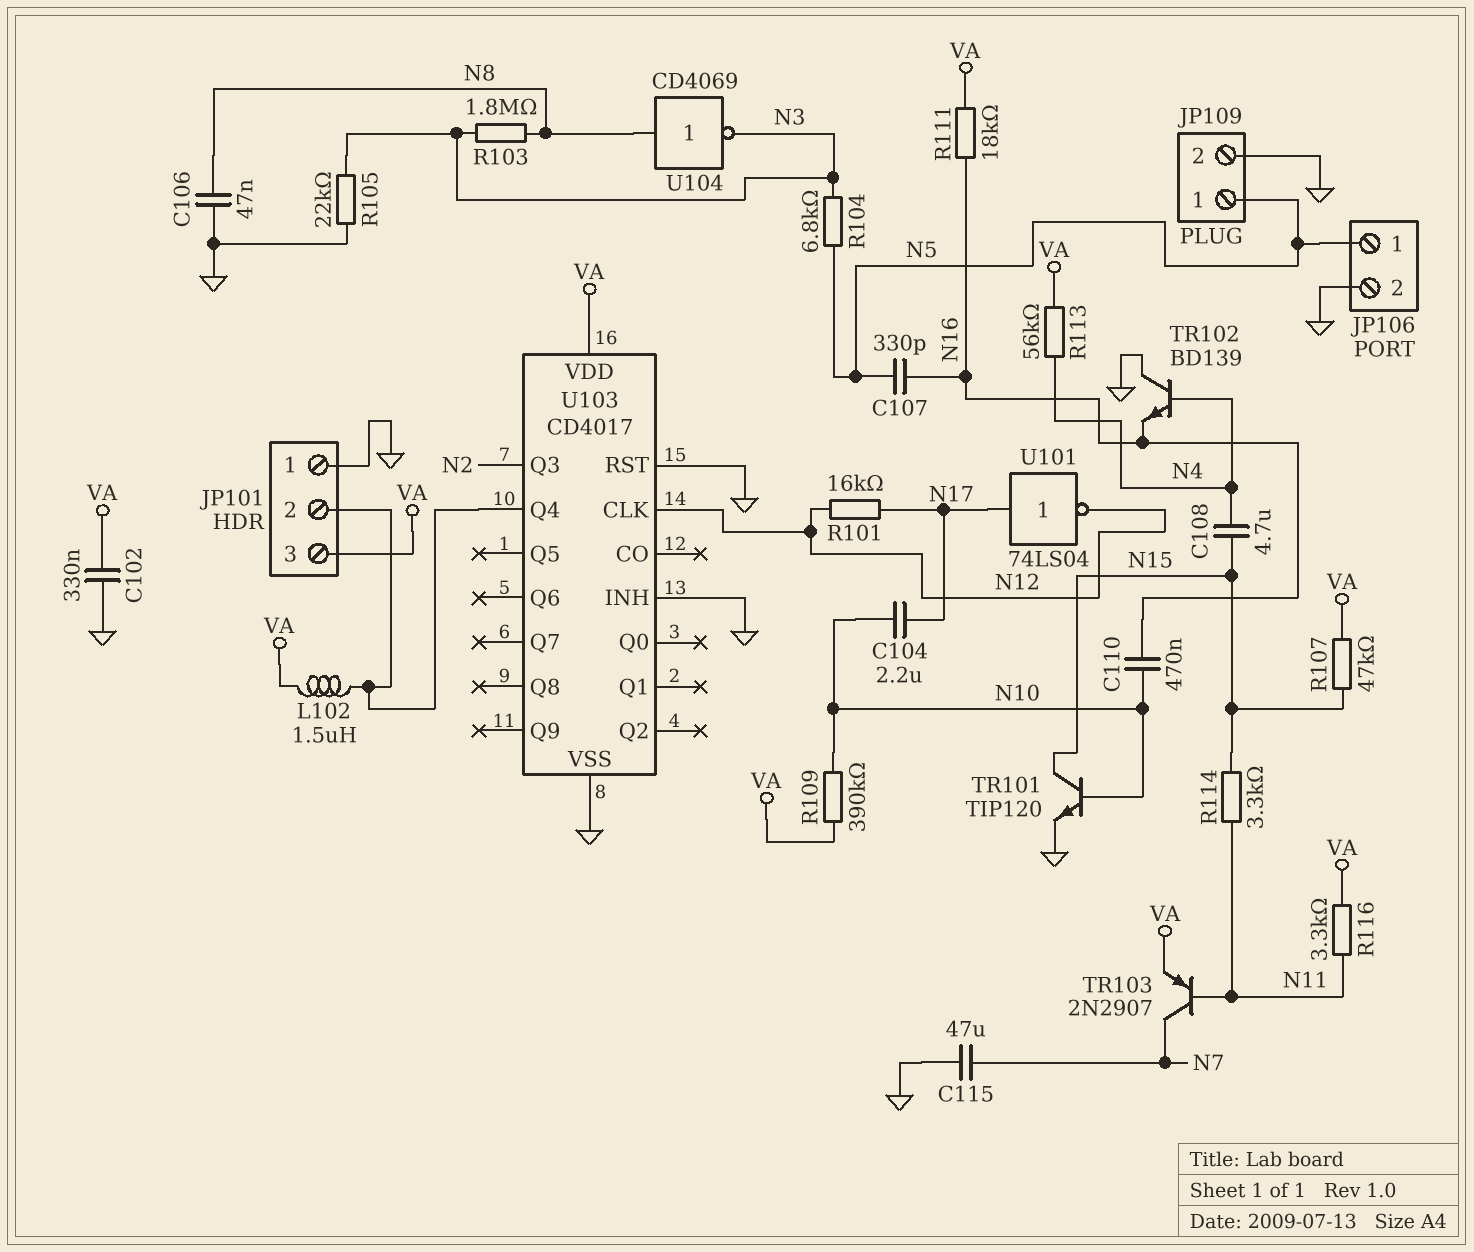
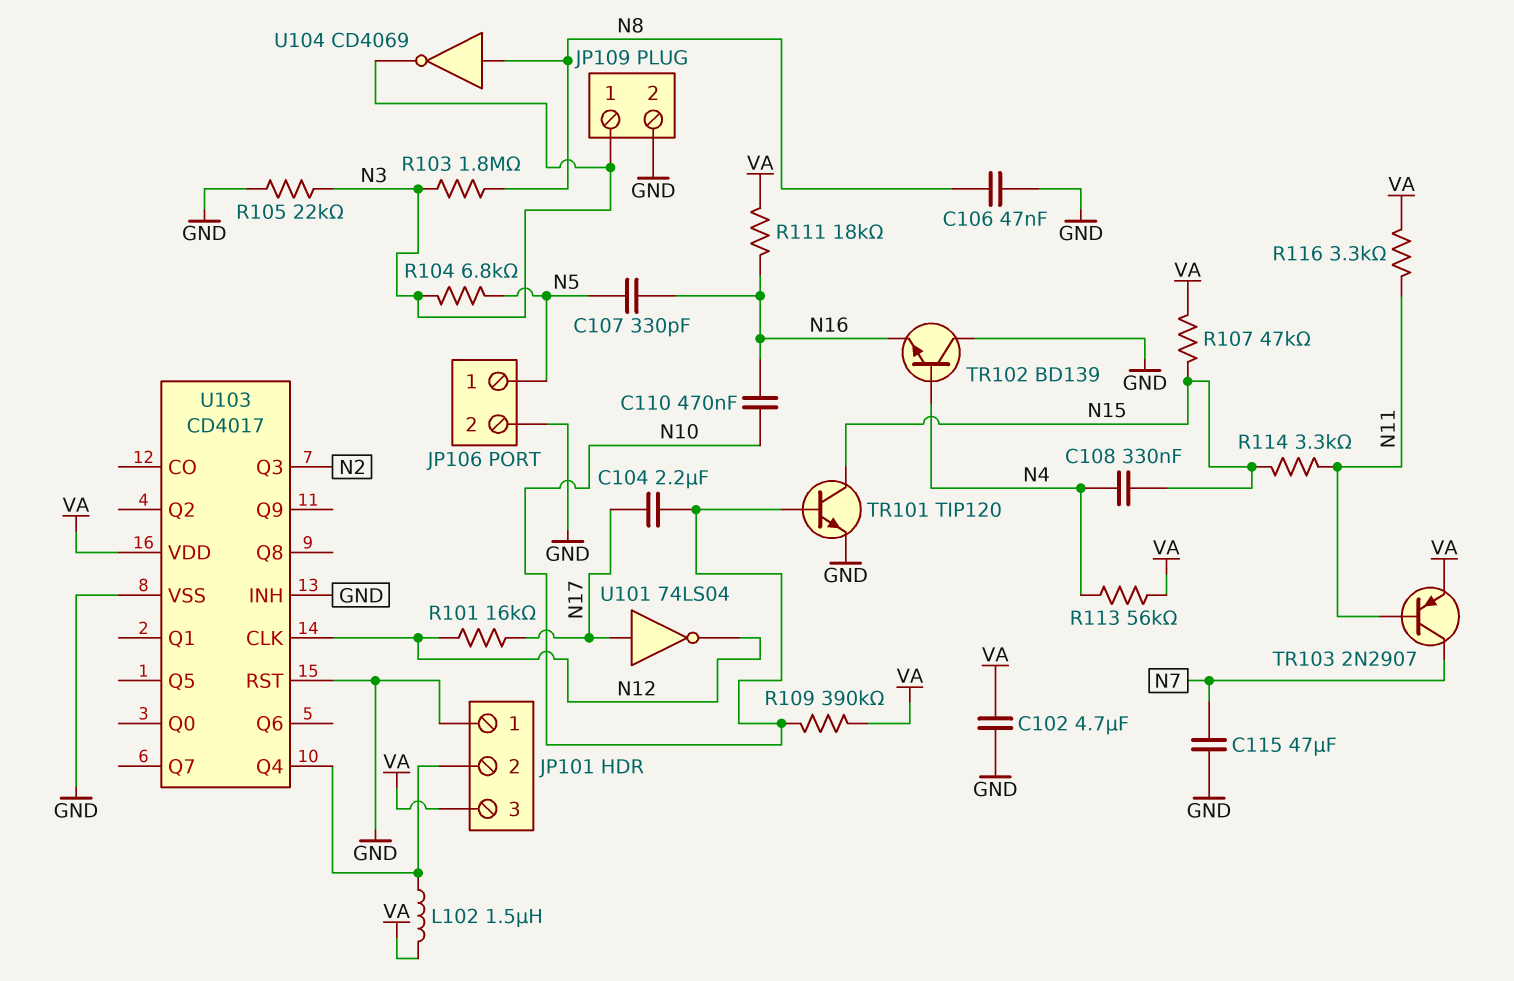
C102: 330nF (GND, VA) -> 4.7uF (GND, VA)
C108: 4.7uF (N4, N15) -> 330nF (N4, N15)
JP109 pin 1: N5 -> N3

